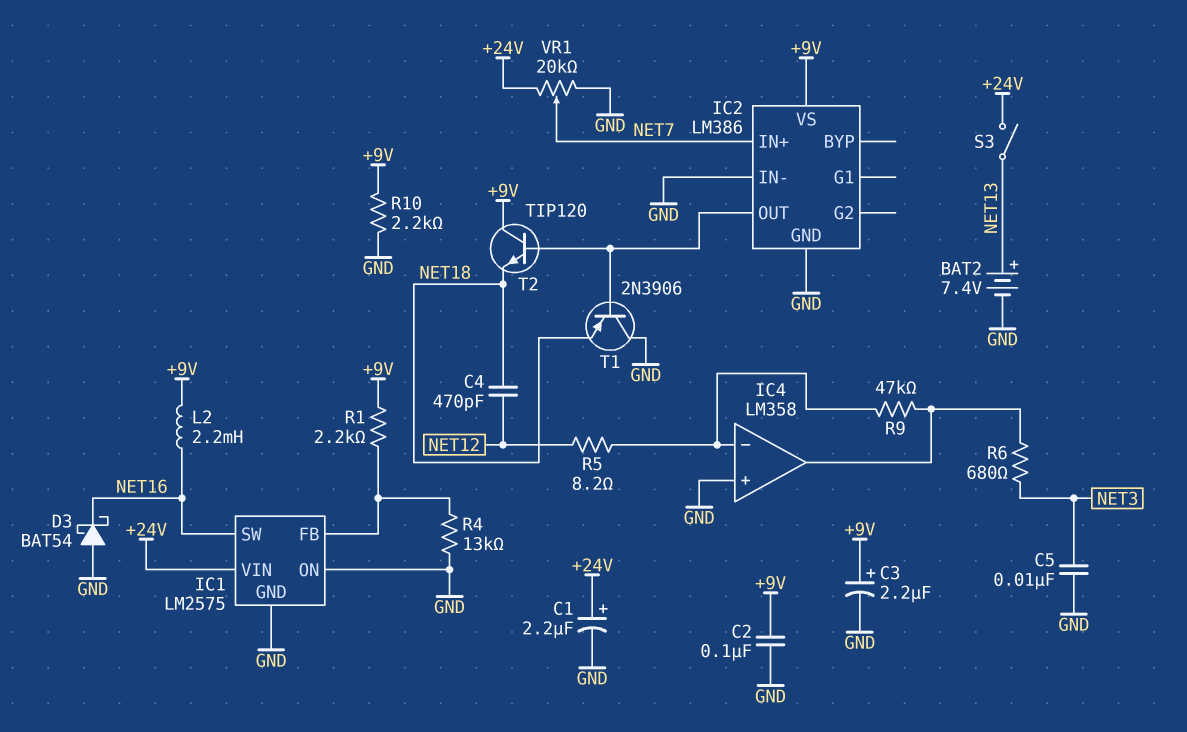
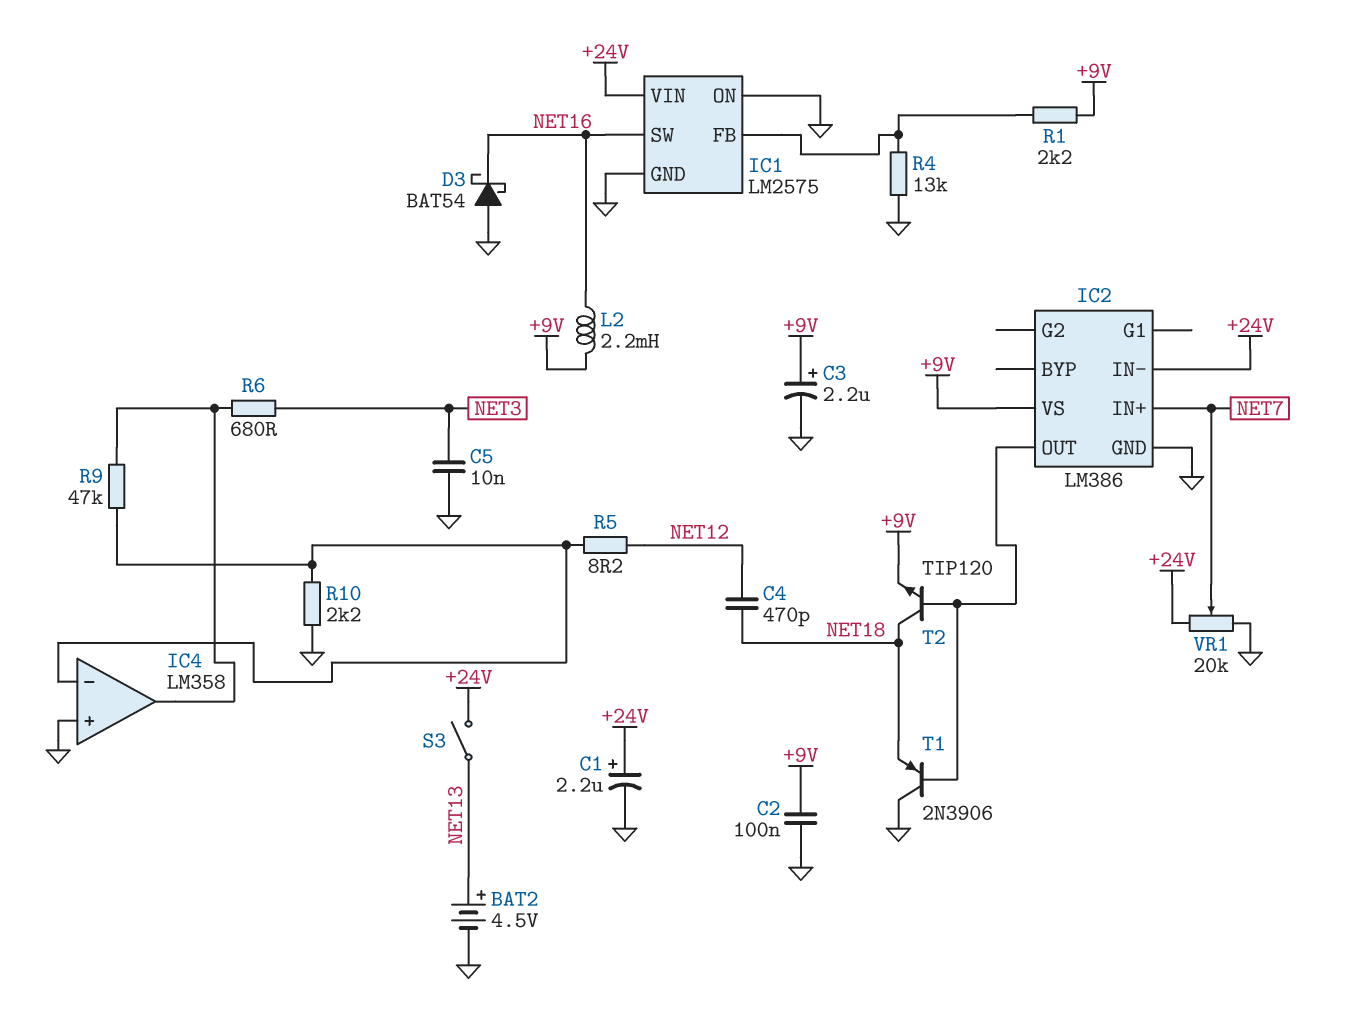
BAT2: 7.4V (plus NET13, minus GND) -> 4.5V (plus NET13, minus GND)
IC2 pin IN-: GND -> +24V
R10: 2.2k (+9V, GND) -> 2.2k (GND, IC4/in-)
T2: NPN TIP120 (B IC2/OUT, C +9V, E NET18) -> NPN TIP120 (B IC2/OUT, C NET18, E +9V)

